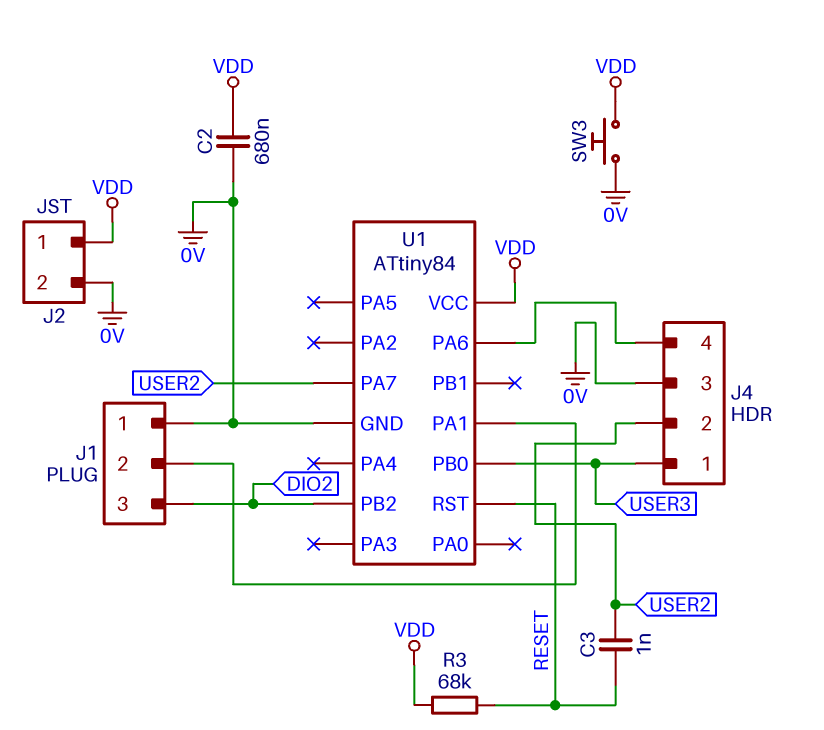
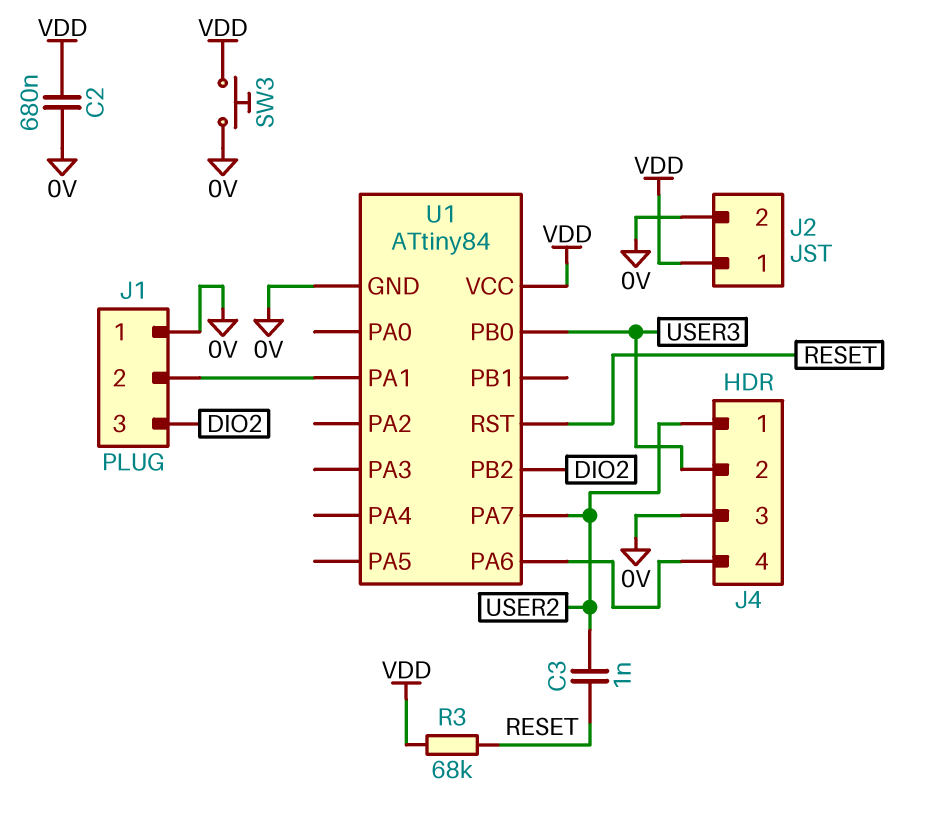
J4 pin 1: USER3 -> USER2
J4 pin 2: USER2 -> USER3

